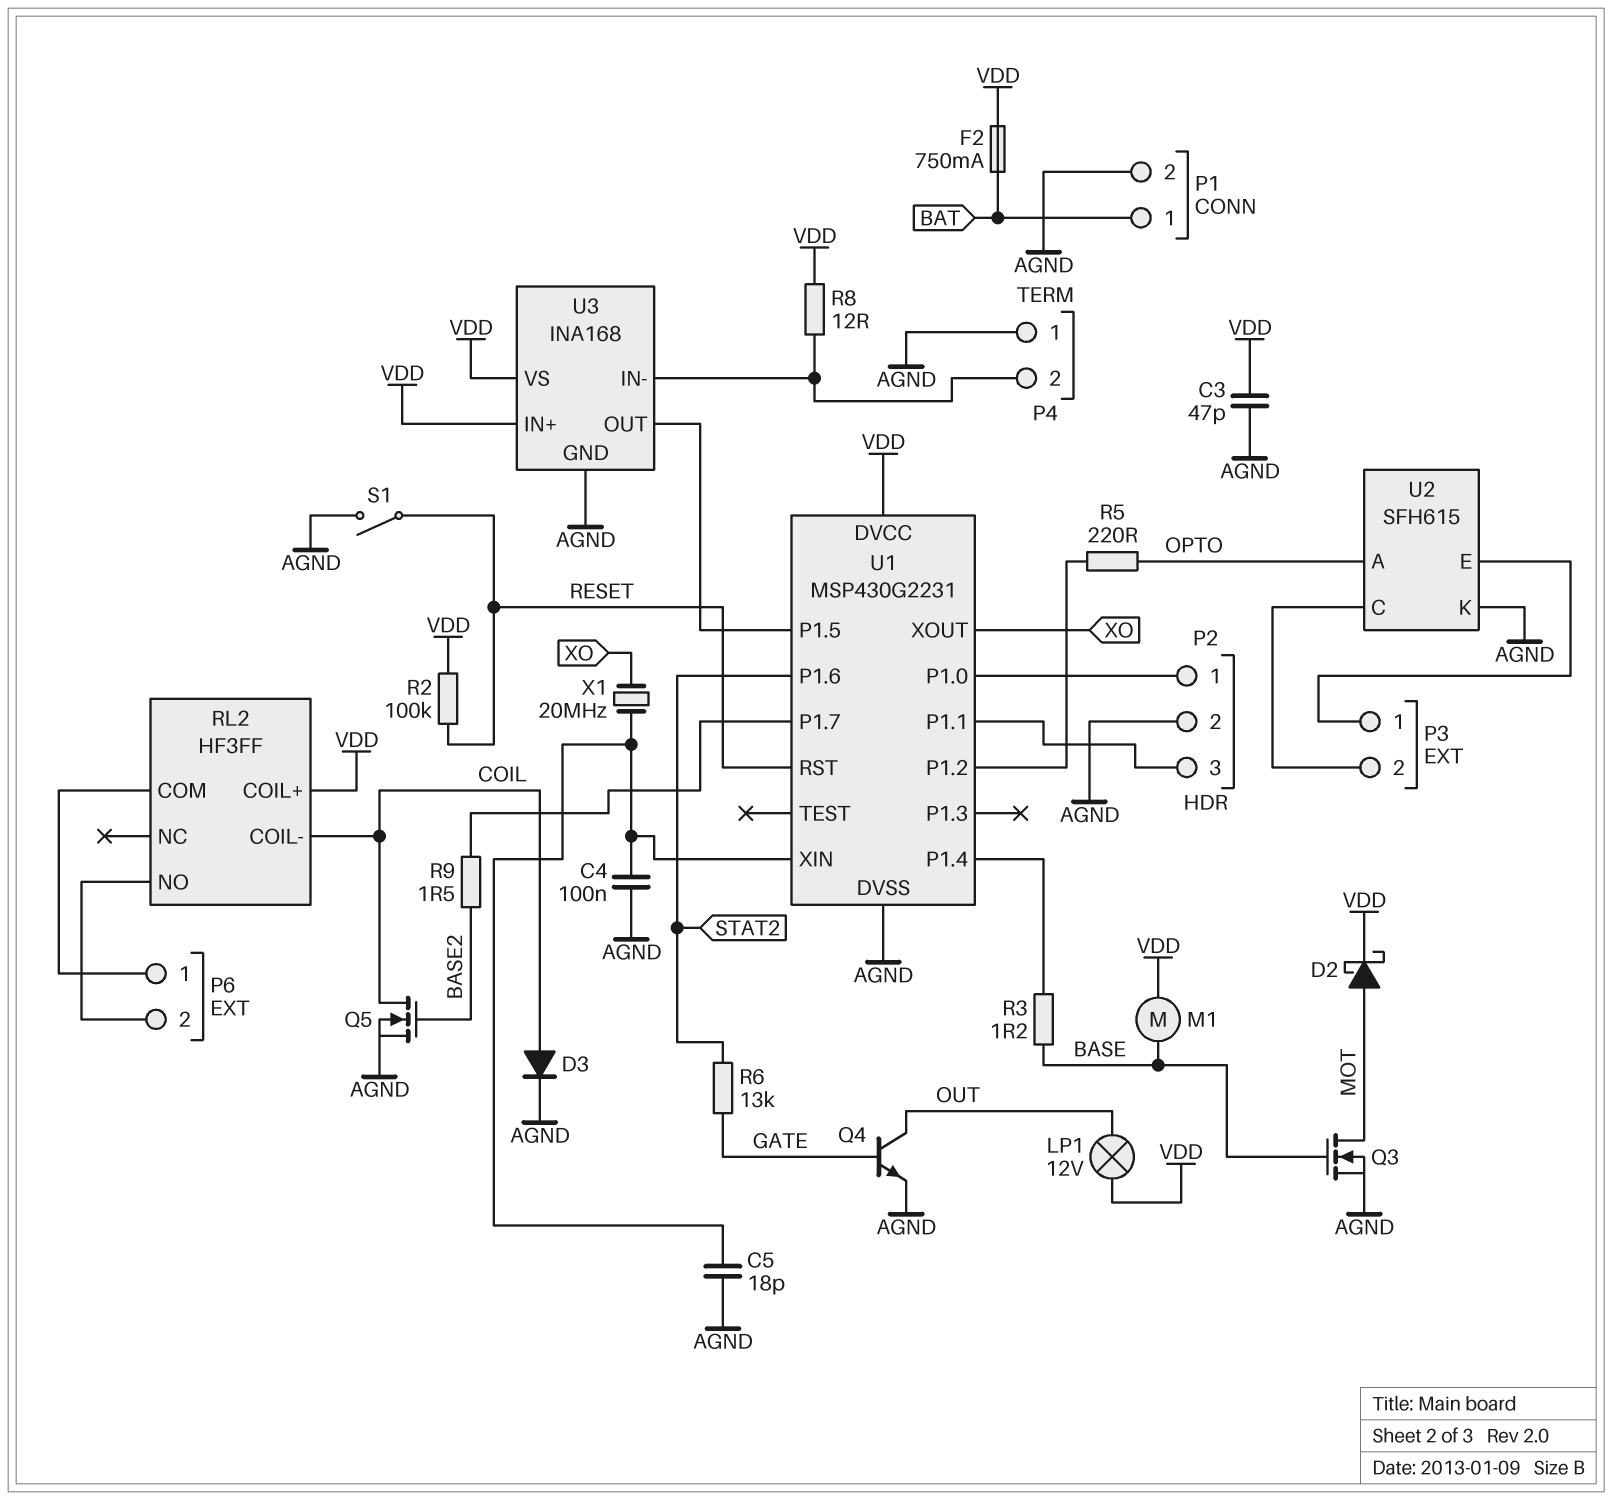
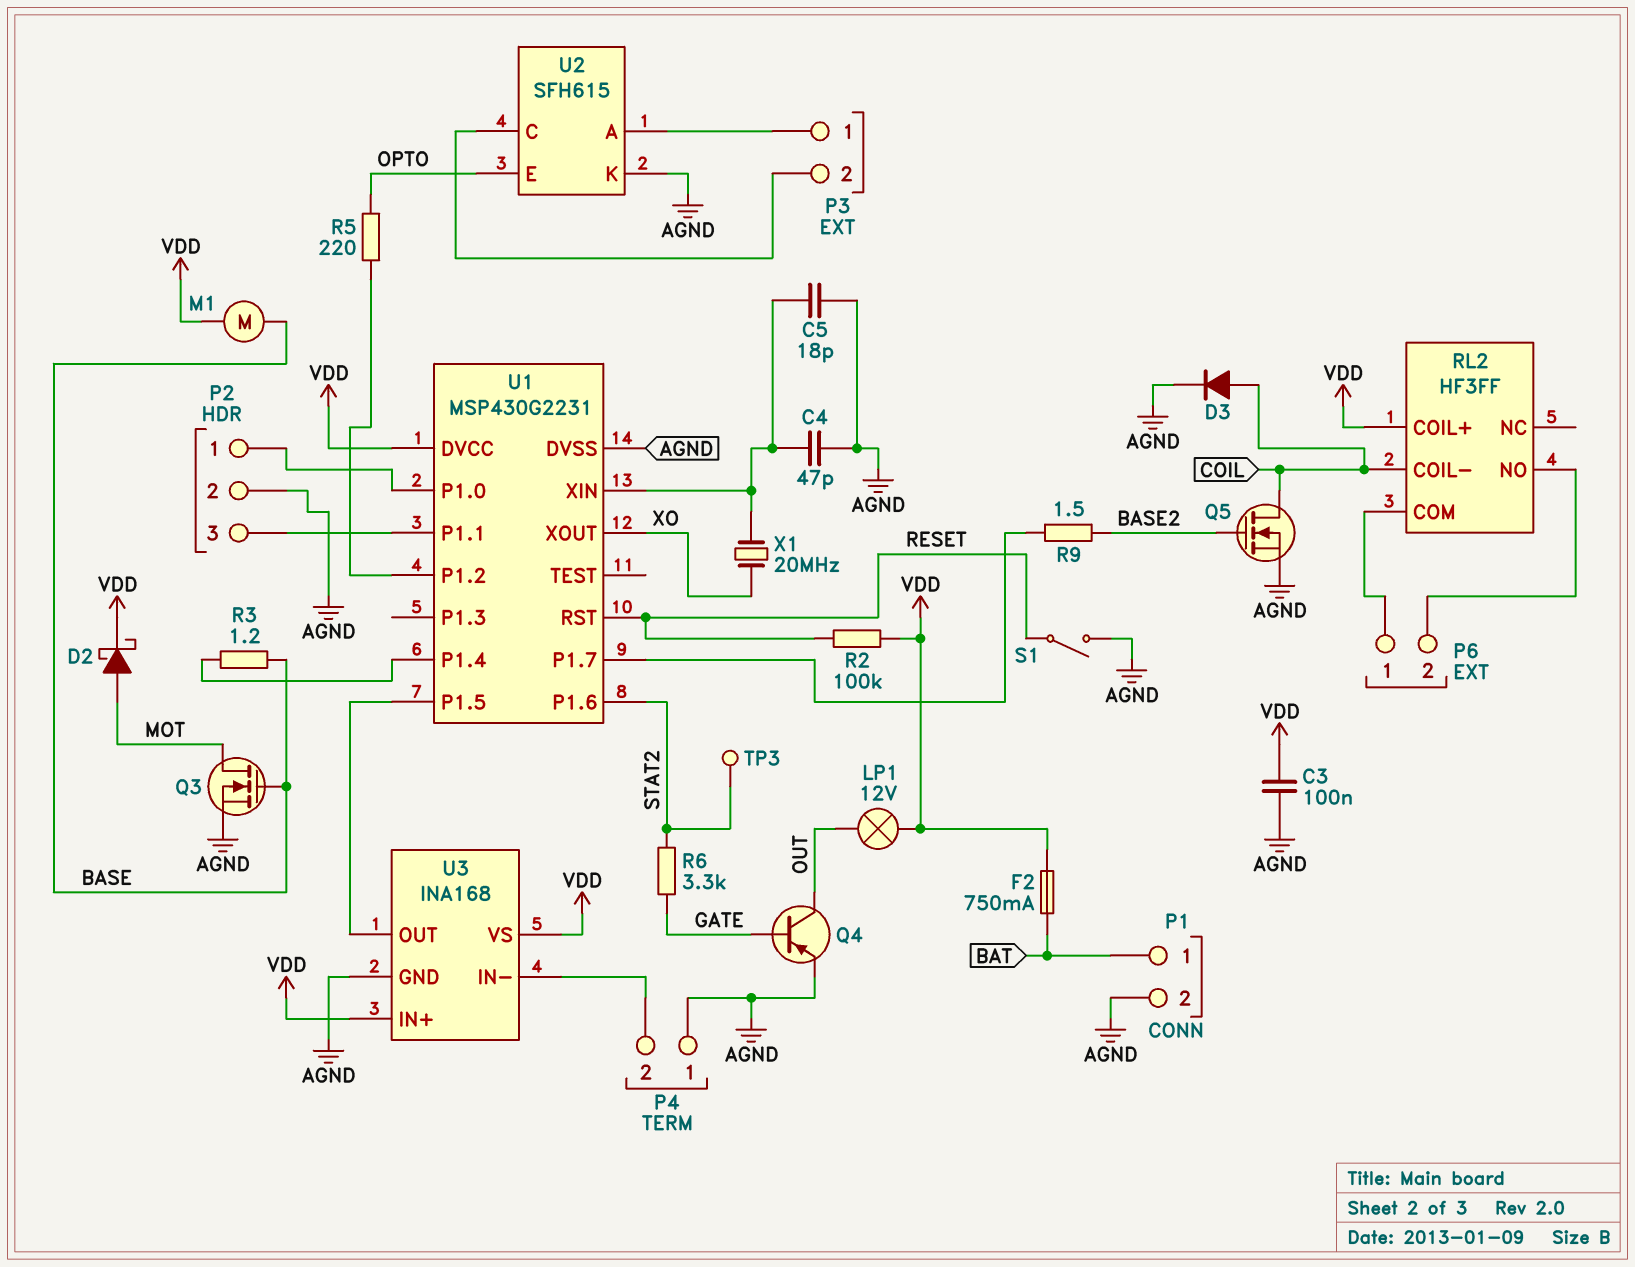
C3: 47pF (AGND, VDD) -> 100nF (AGND, VDD)
C4: 100nF (AGND, U1/XIN) -> 47pF (AGND, U1/XIN)
Q4: NPN (B GATE, C OUT, E AGND) -> PNP (B GATE, C OUT, E AGND)
R6: 13k (GATE, STAT2) -> 3.3k (GATE, STAT2)
R8: 12 (P4/2, VDD) -> none
TP3: none -> test point (STAT2)
U2 pin A: OPTO -> P3/1
U2 pin E: P3/1 -> OPTO

